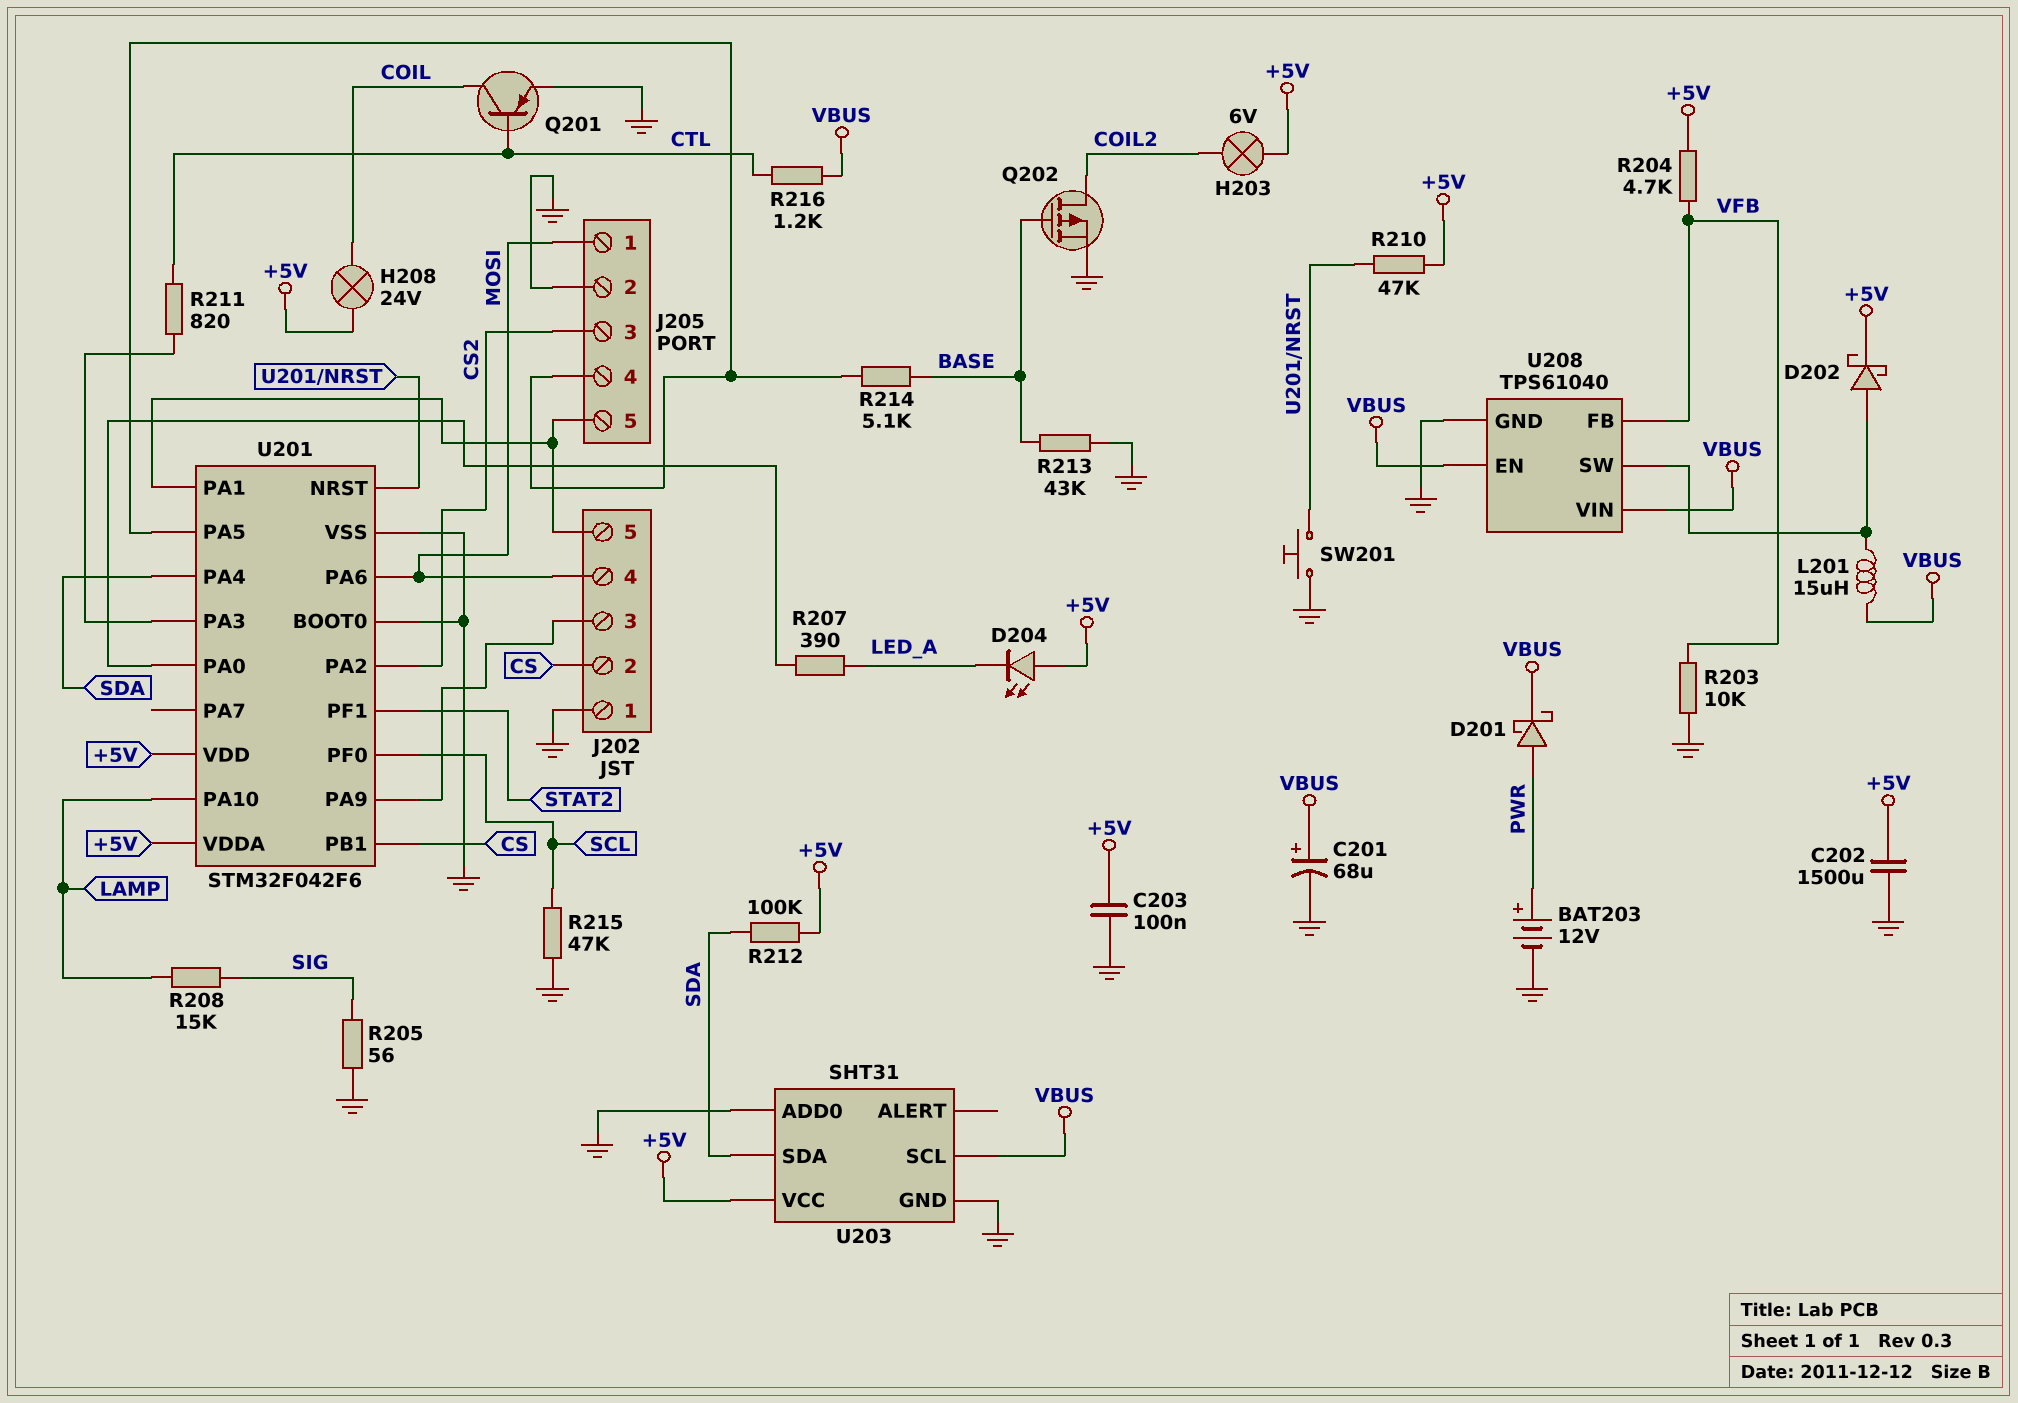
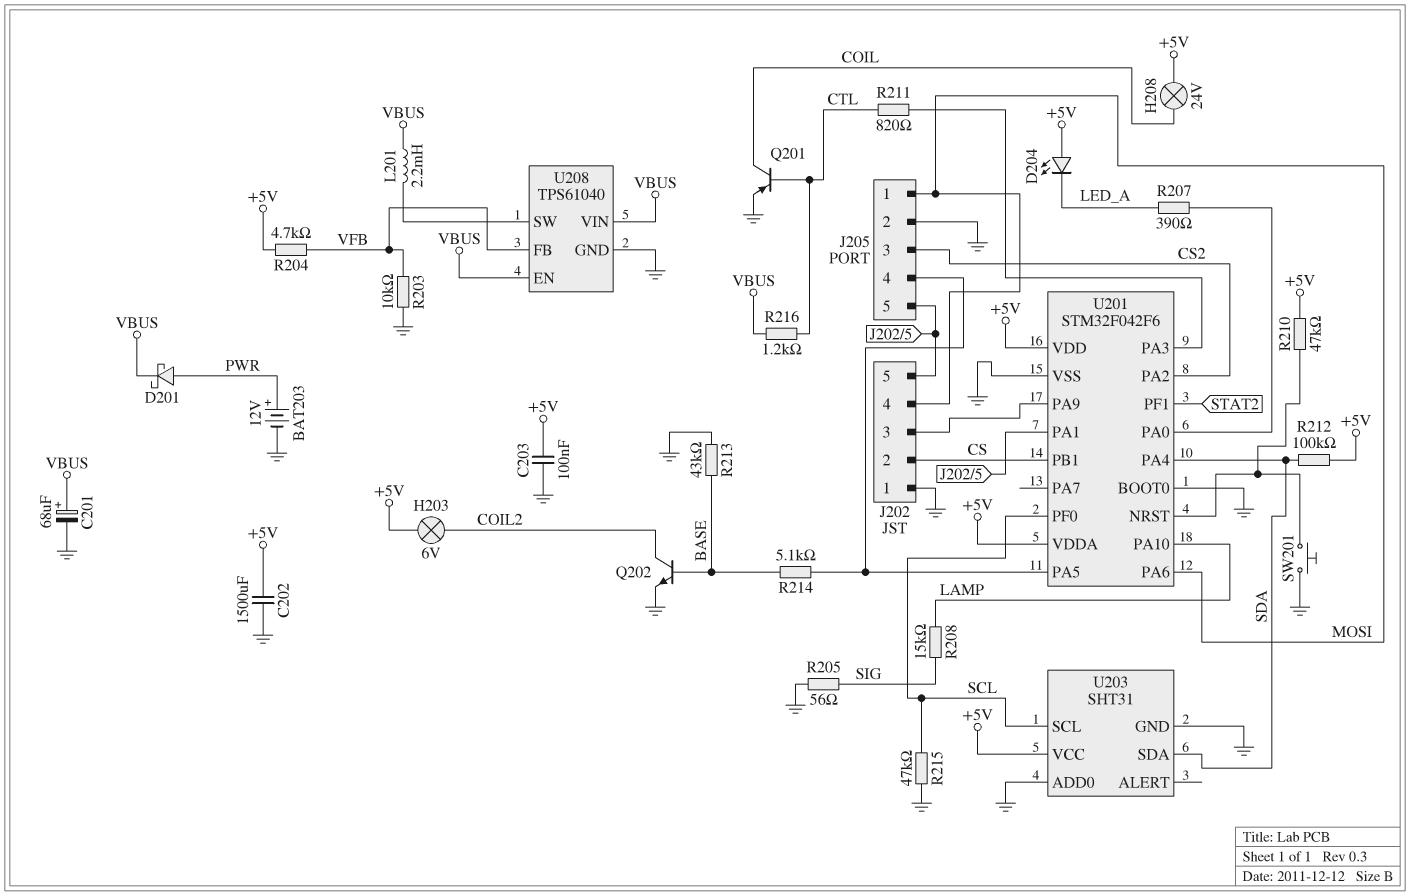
D202: schottky (A U208/SW, K +5V) -> none
L201: 15uH (U208/SW, VBUS) -> 2.2mH (U208/SW, VBUS)
Q202: PMOS (G BASE, D COIL2, S GND) -> NPN (B BASE, C COIL2, E GND)
U203 pin SCL: VBUS -> SCL

